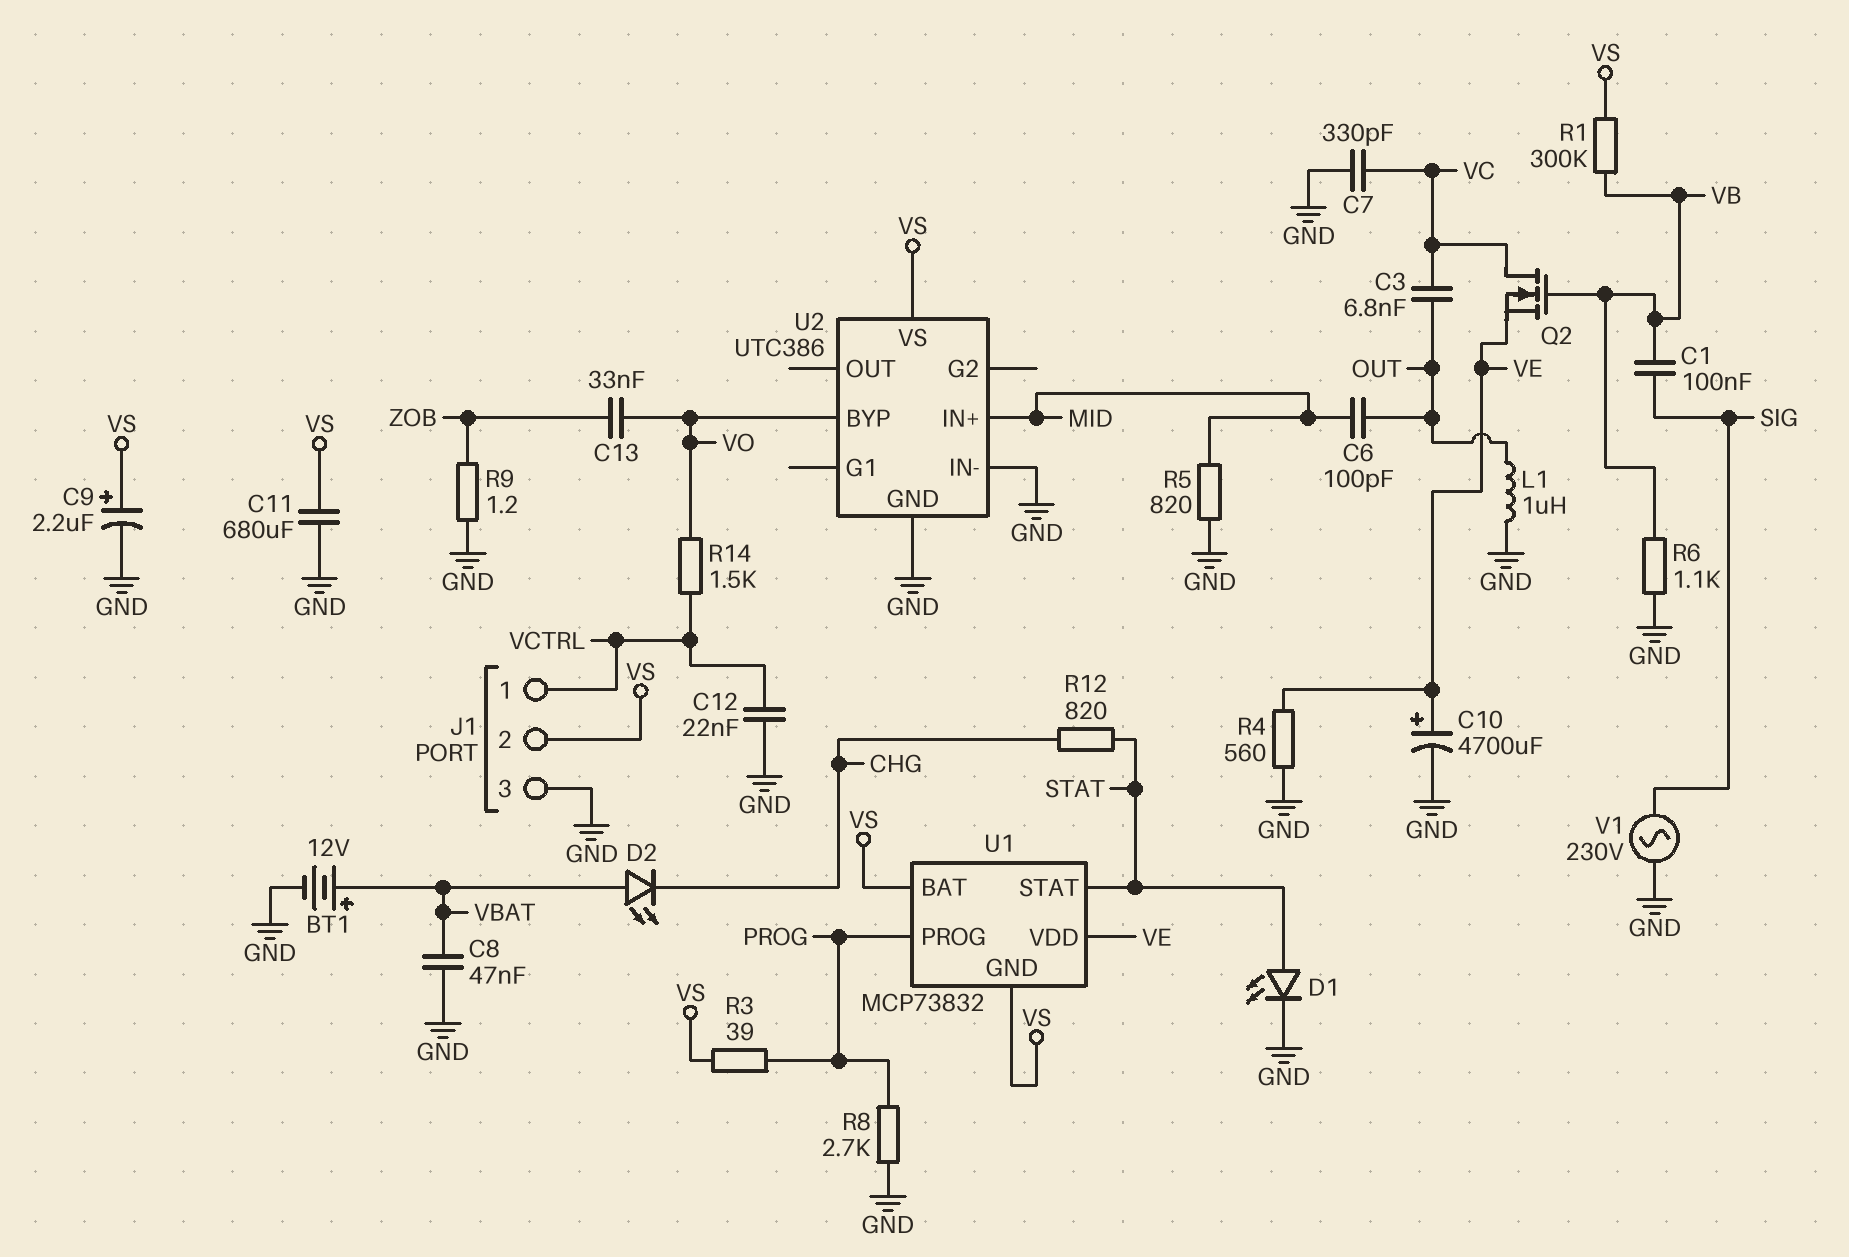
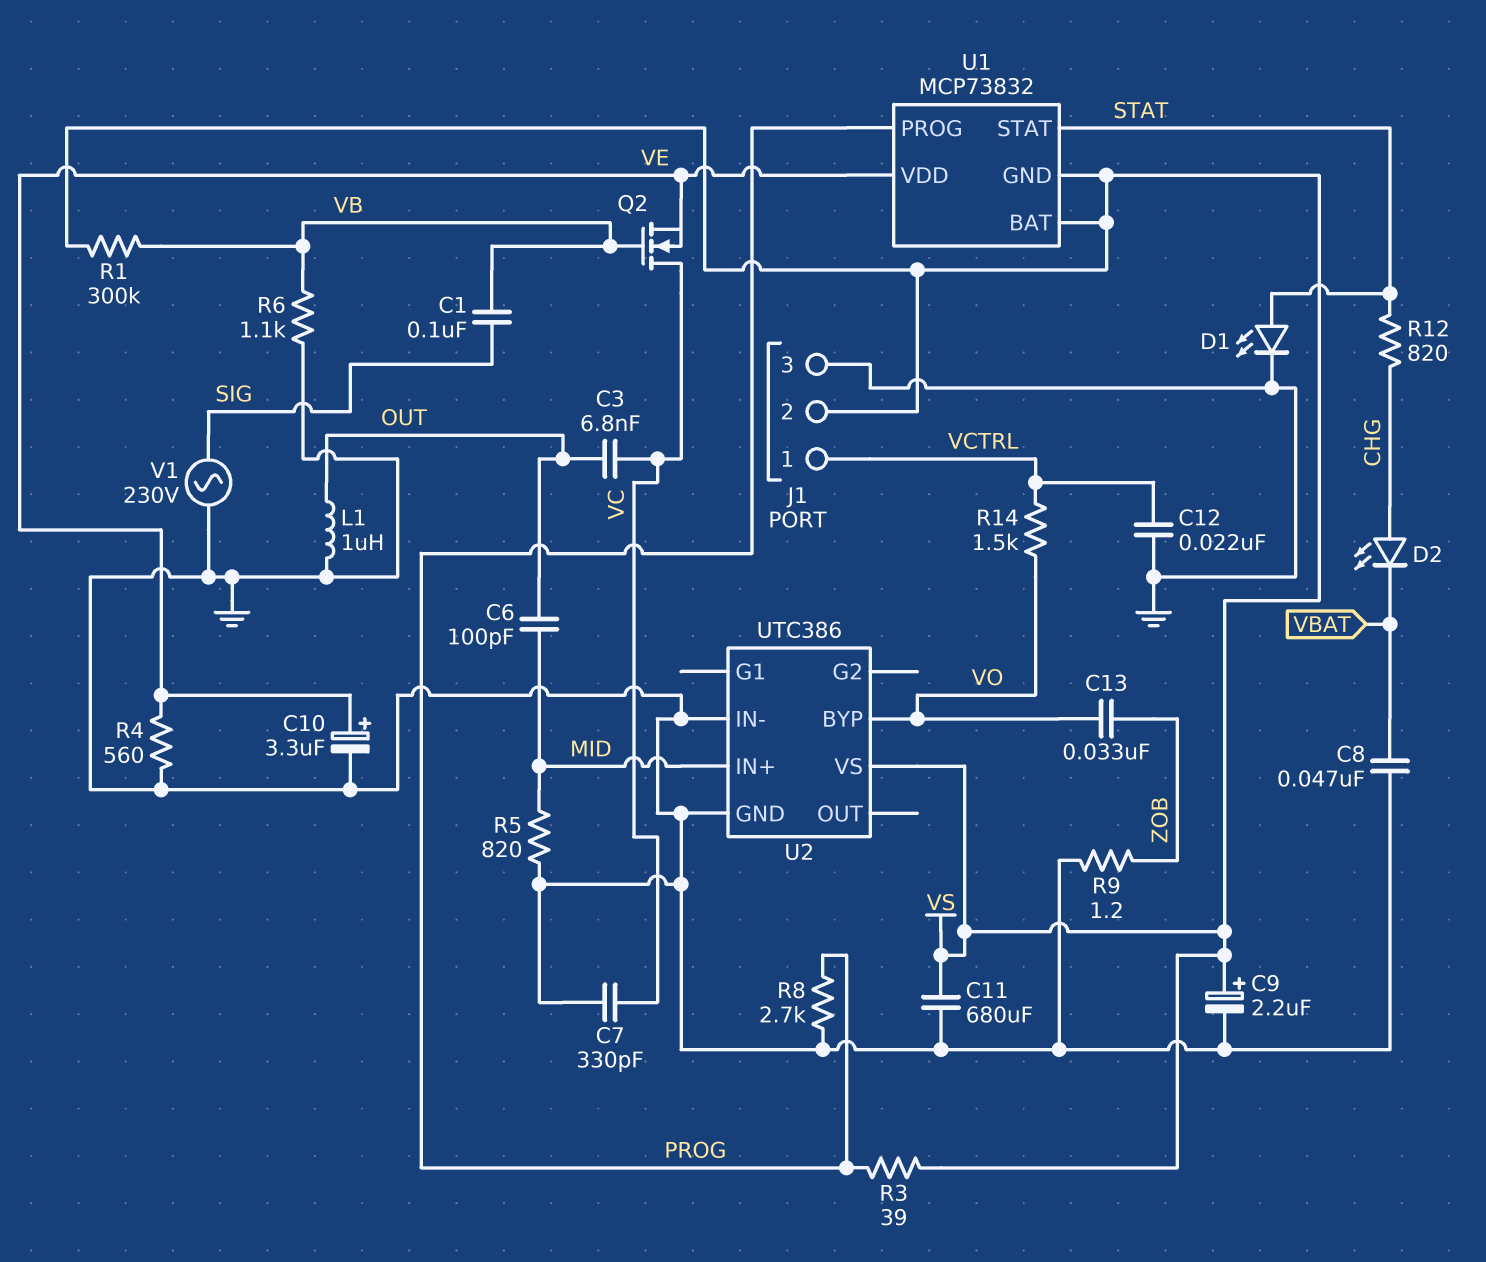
BT1: 12V (plus VBAT, minus GND) -> none
C10: 4700uF (plus VE, minus GND) -> 3.3uF (plus VE, minus GND)
D2: LED (A VBAT, K CHG) -> LED (A CHG, K VBAT)

